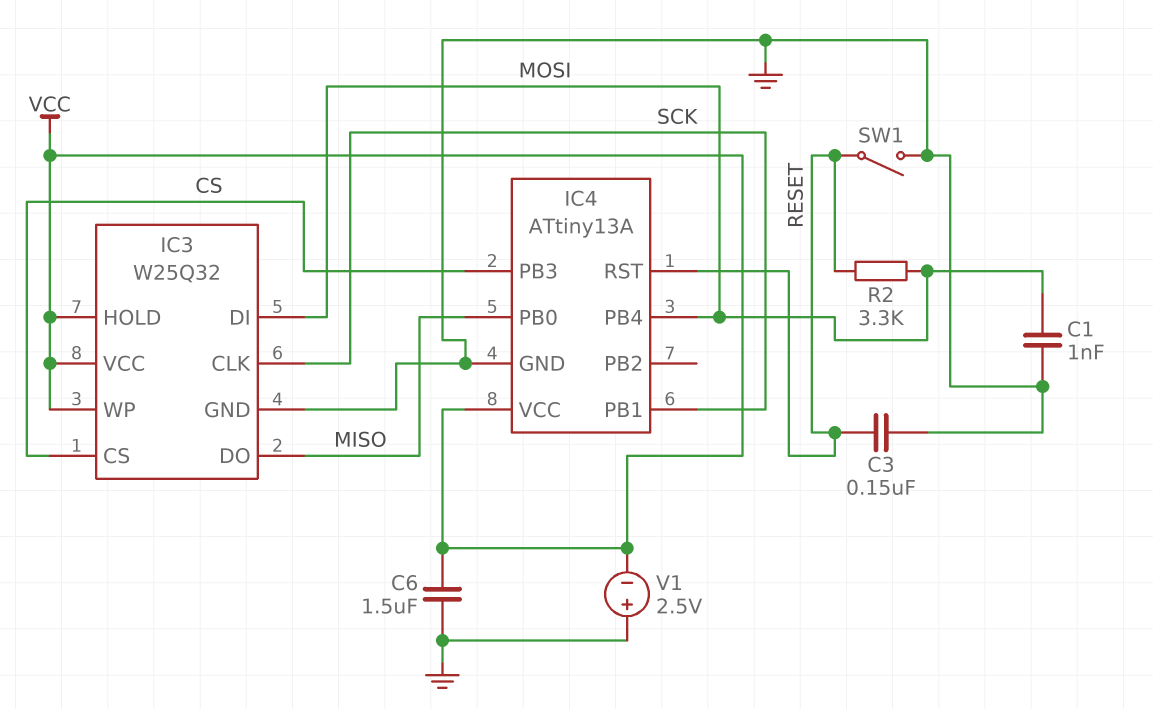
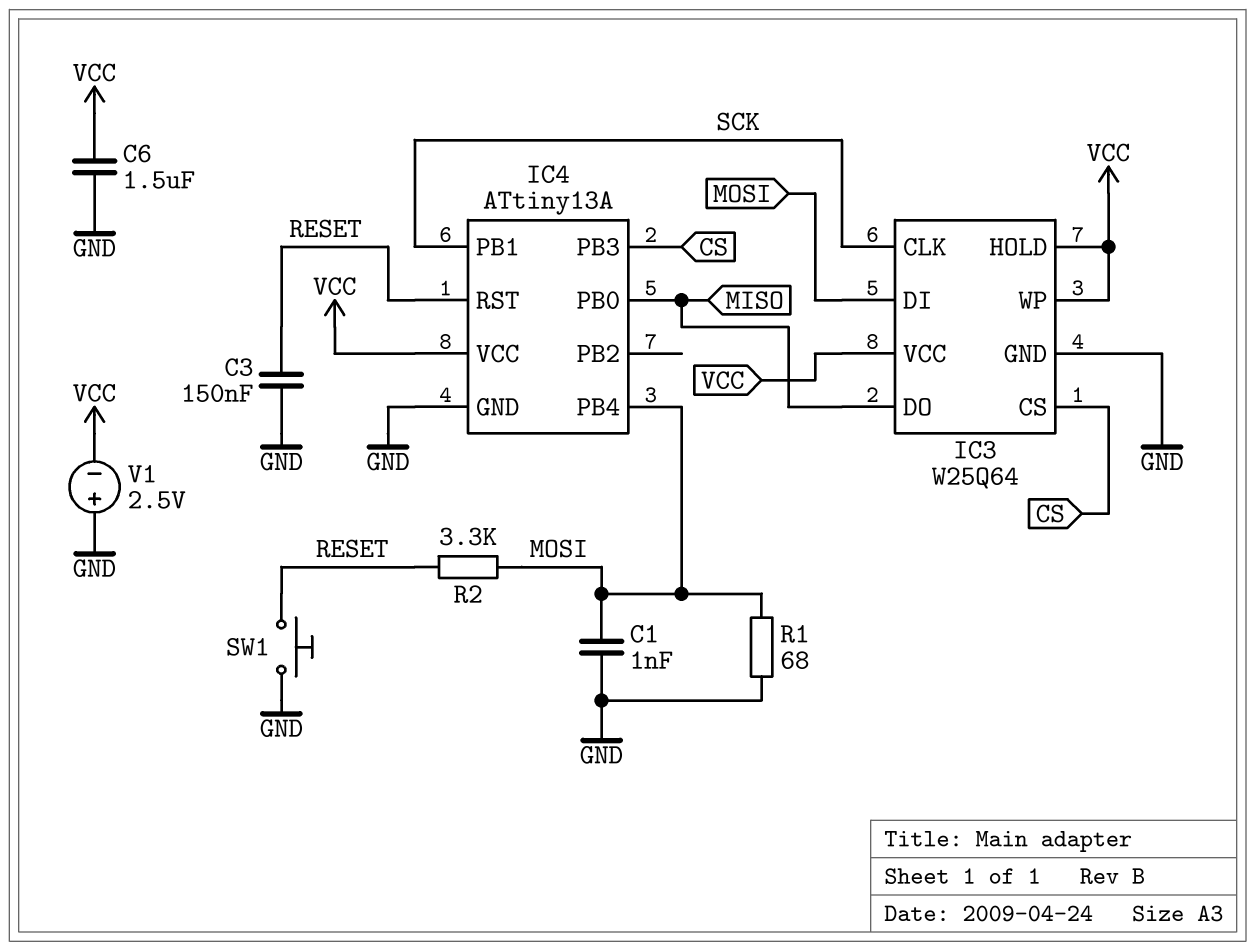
IC3: W25Q32 -> W25Q64
R1: none -> 68 (GND, MOSI)
SW1: switch (GND, RESET) -> button (GND, RESET)

